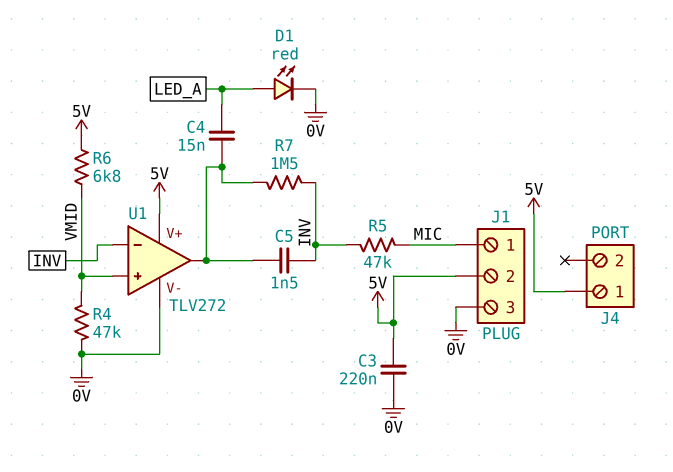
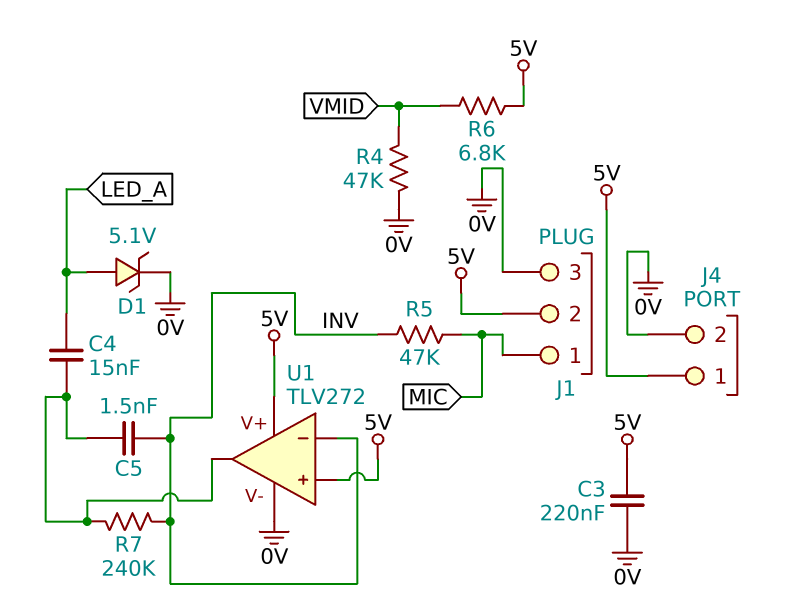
D1: LED red (A LED_A, K 0V) -> zener 5.1V (A LED_A, K 0V)
J4 pin 2: none -> 0V
R7: 1.5M (INV, U1/out) -> 240k (INV, U1/out)
U1 pin in+: VMID -> 5V

